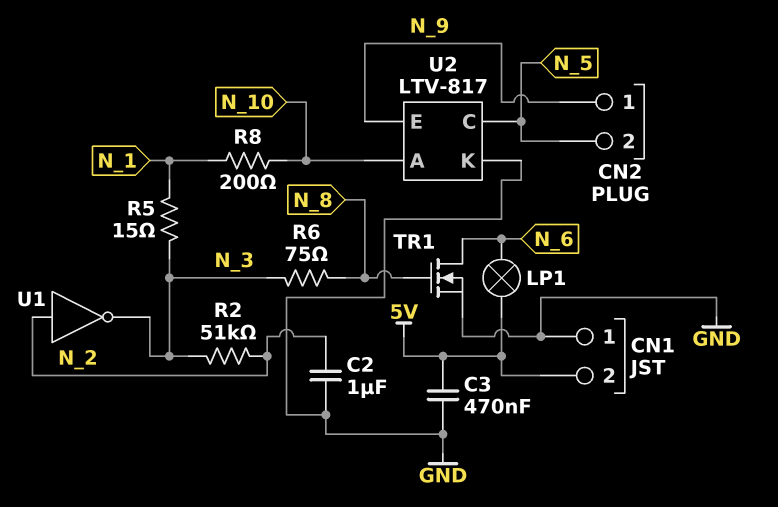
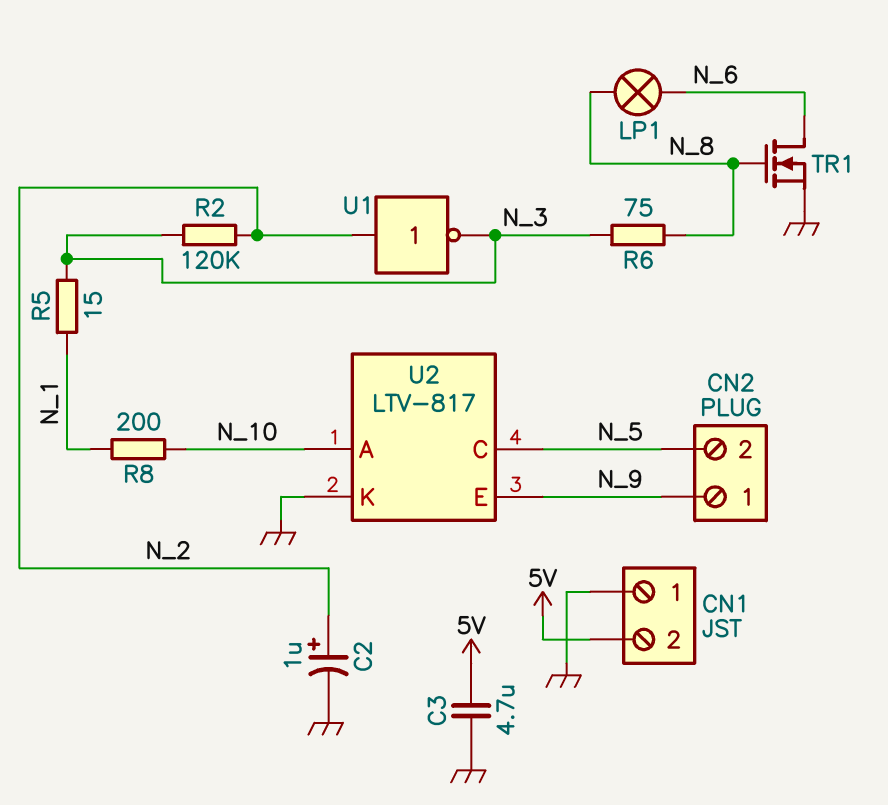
C2: 1uF (GND, N_2) -> 1uF (plus N_2, minus GND)
C3: 470nF (5V, GND) -> 4.7uF (5V, GND)
LP1: lamp (5V, N_6) -> lamp (N_6, N_8)
R2: 51k (N_2, N_3) -> 120k (N_2, N_3)

